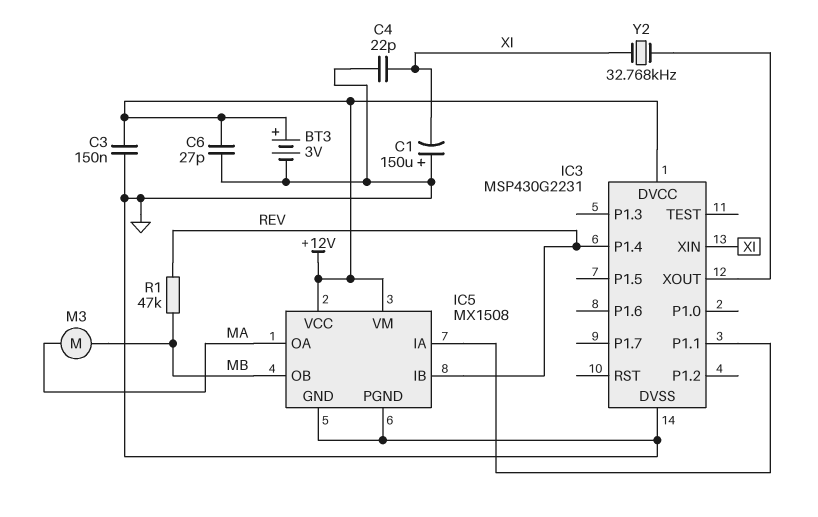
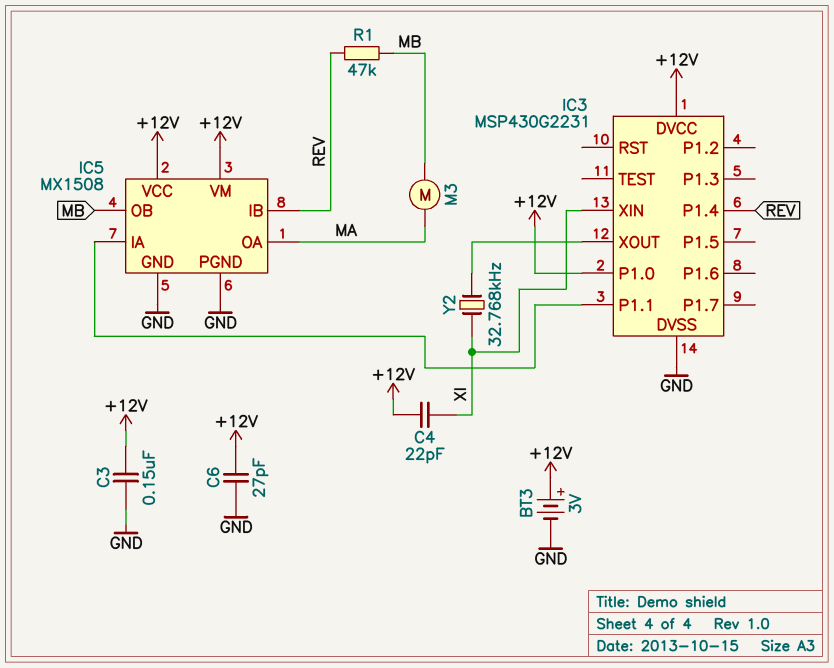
C1: 150uF (plus GND, minus XI) -> none
C4: 22pF (GND, XI) -> 22pF (+12V, XI)
IC3 pin P1.0: none -> +12V

